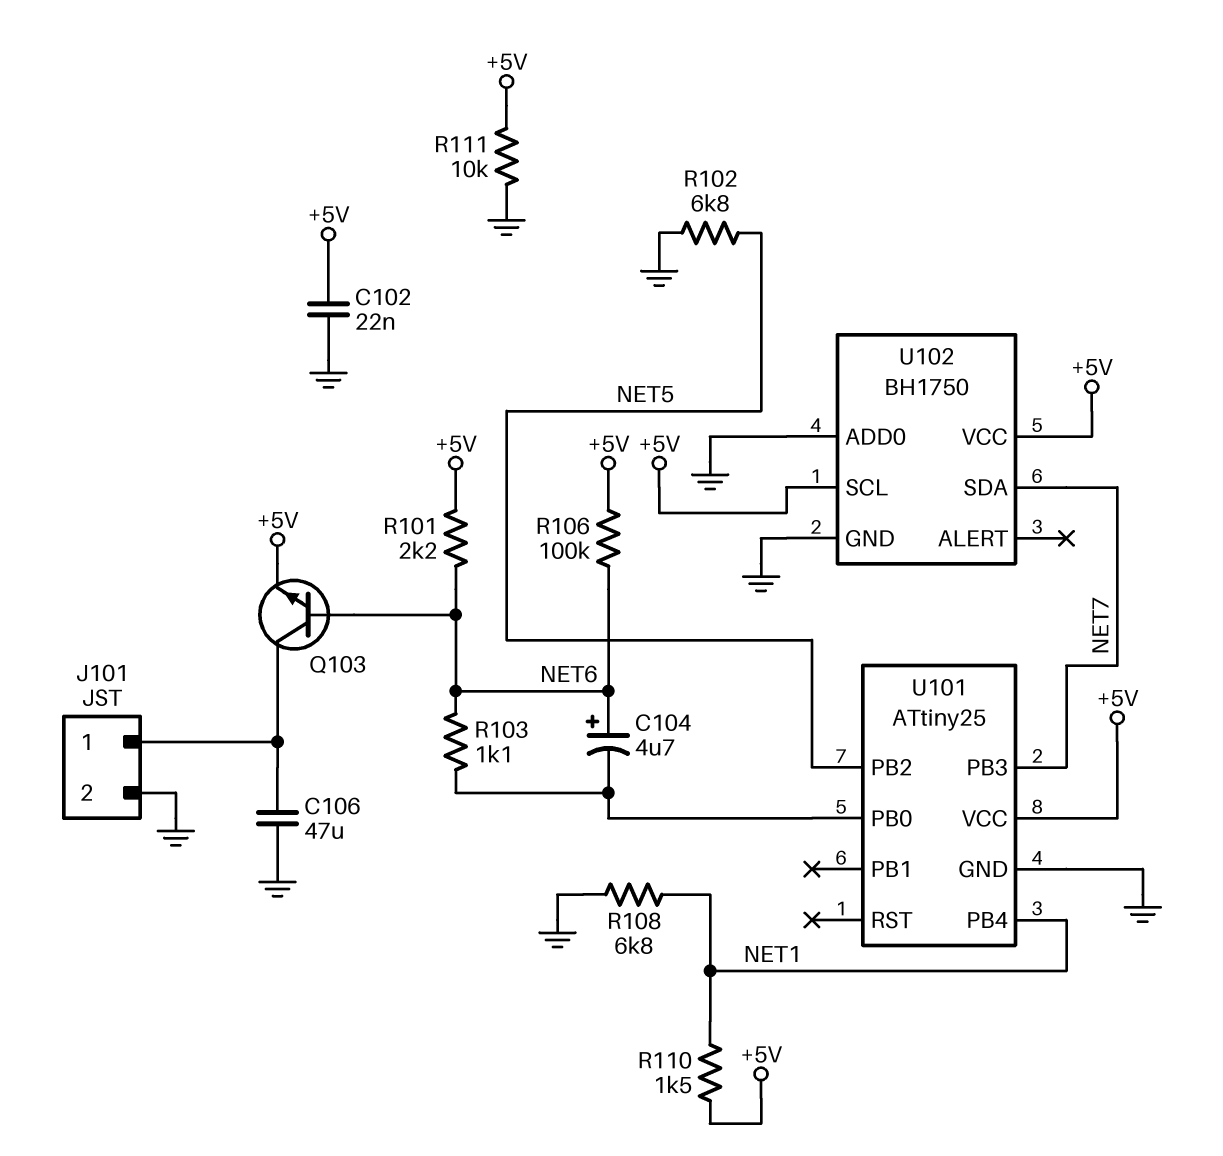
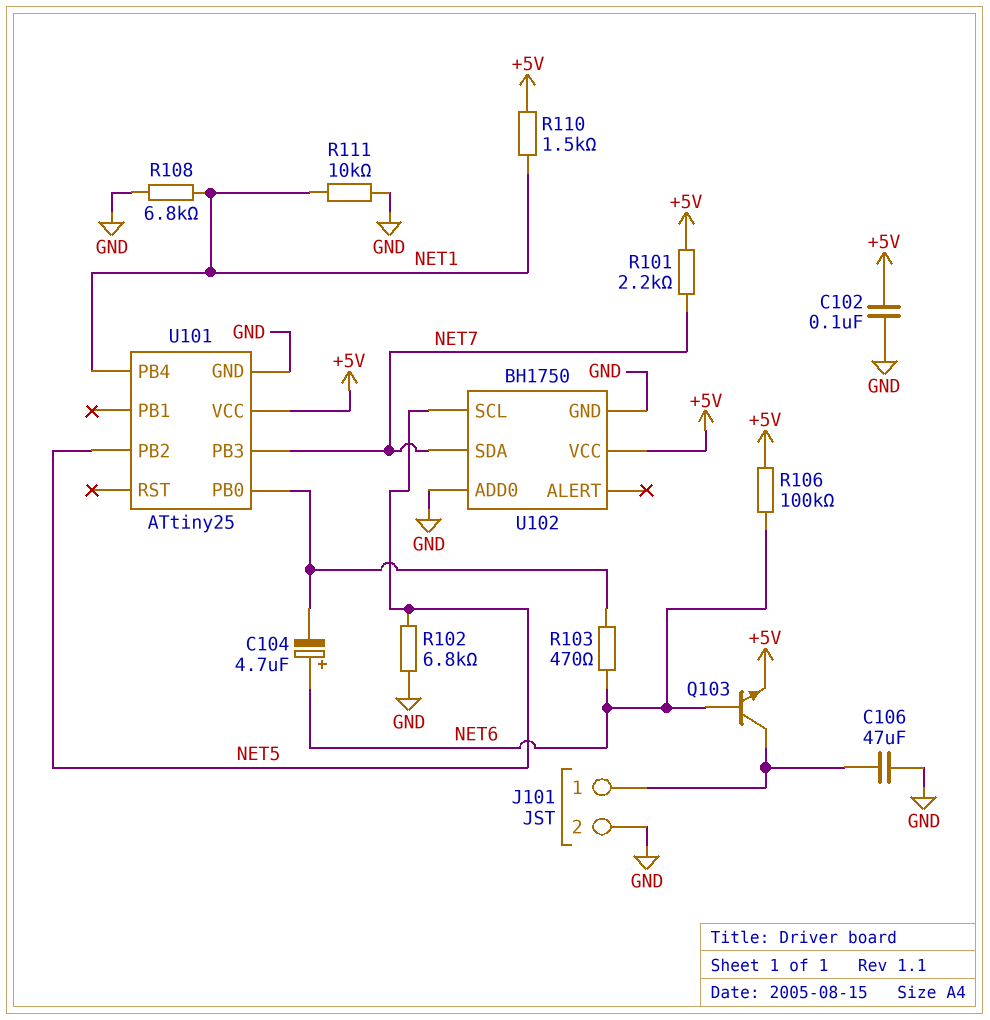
C102: 22nF (+5V, GND) -> 100nF (+5V, GND)
R101: 2.2k (+5V, NET6) -> 2.2k (+5V, NET7)
R103: 1.1k (NET6, U101/PB0) -> 470 (NET6, U101/PB0)
R111: 10k (+5V, GND) -> 10k (GND, NET1)
U102 pin SCL: +5V -> NET5

